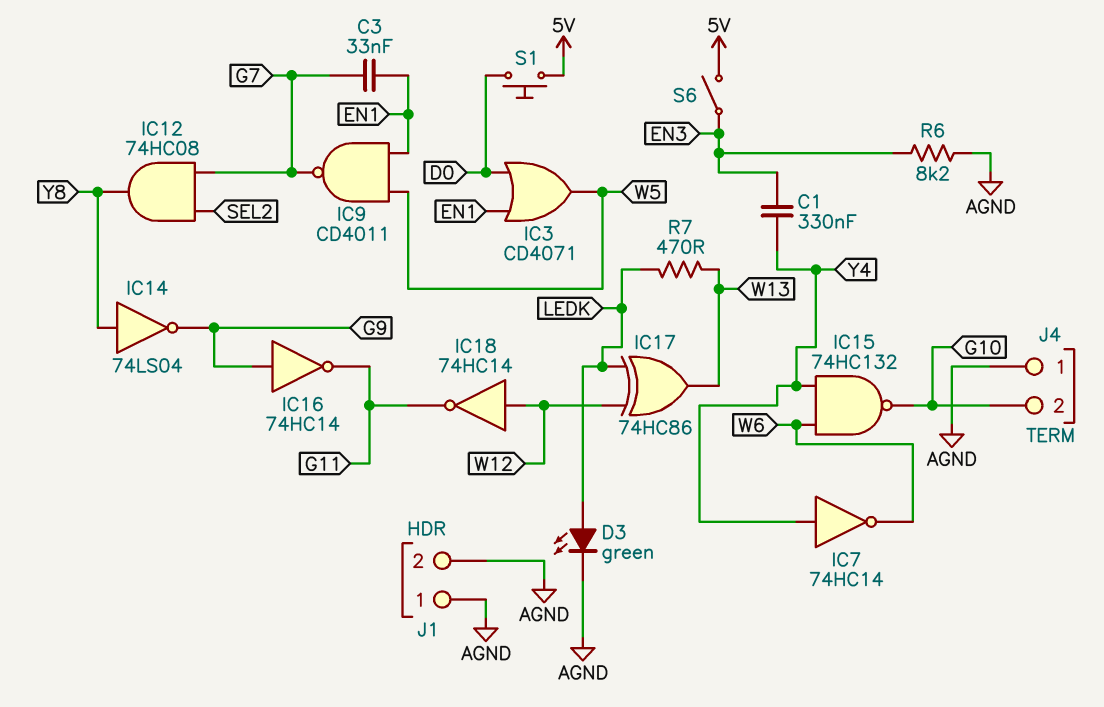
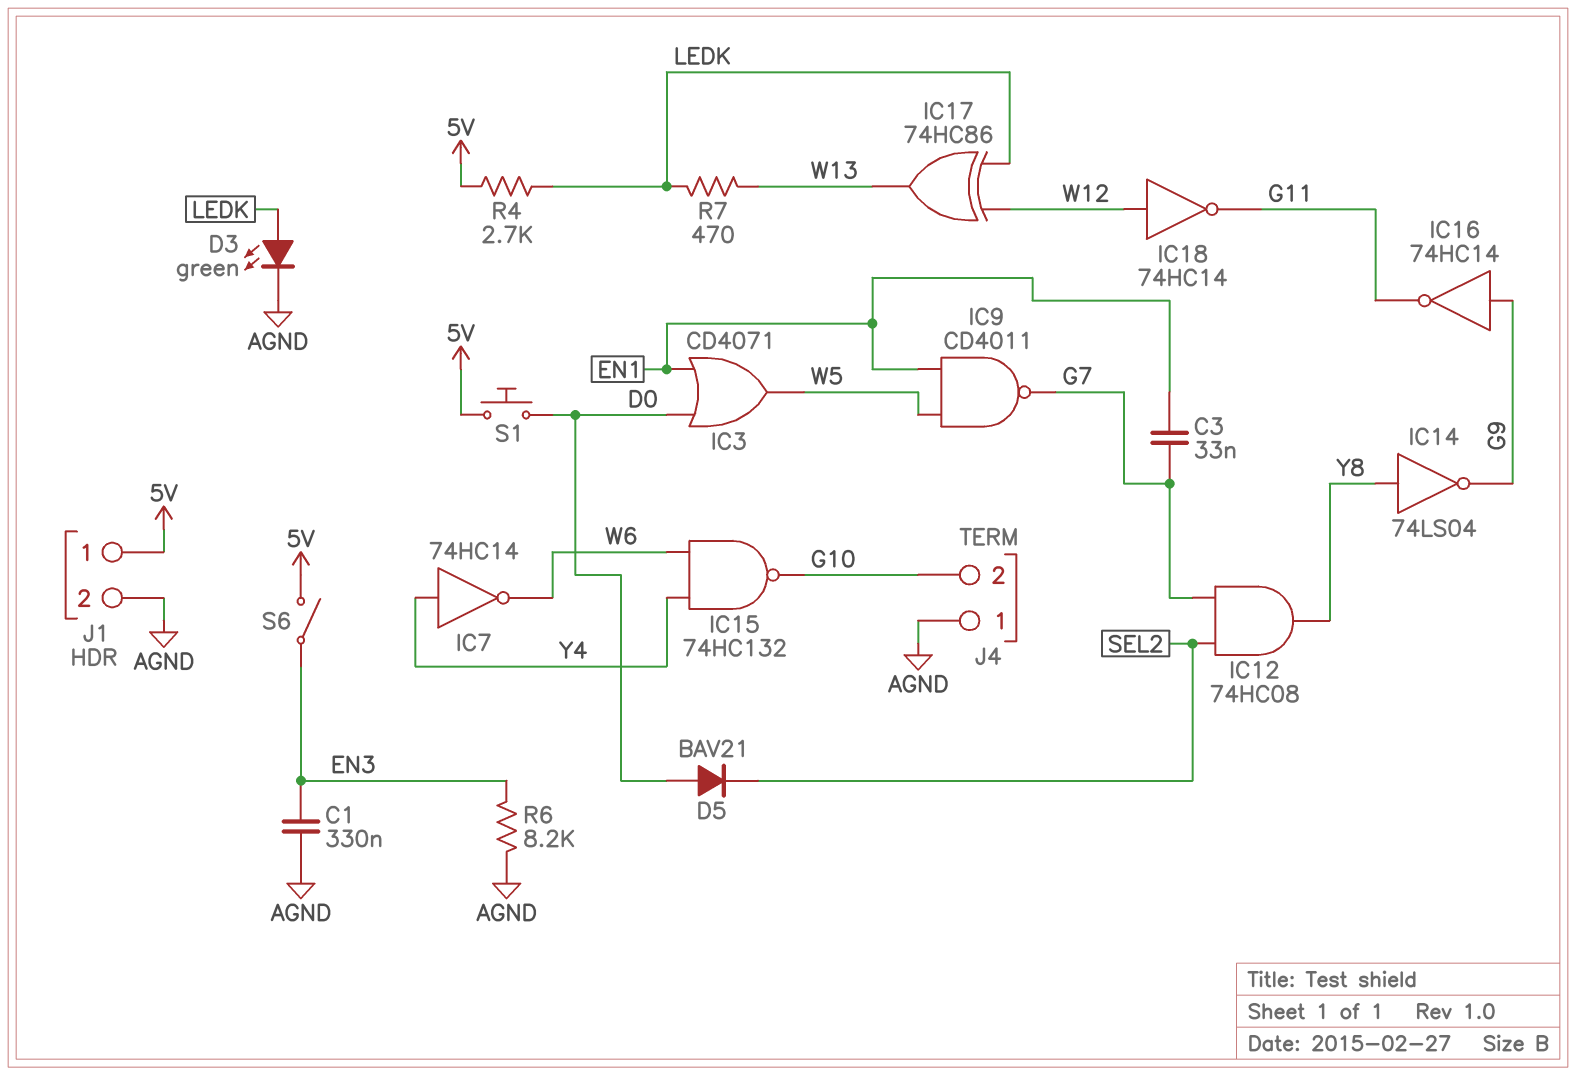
C1: 330nF (EN3, Y4) -> 330nF (AGND, EN3)
D5: none -> diode BAV21 (A D0, K SEL2)
J1 pin 1: AGND -> 5V
R4: none -> 2.7k (5V, LEDK)

